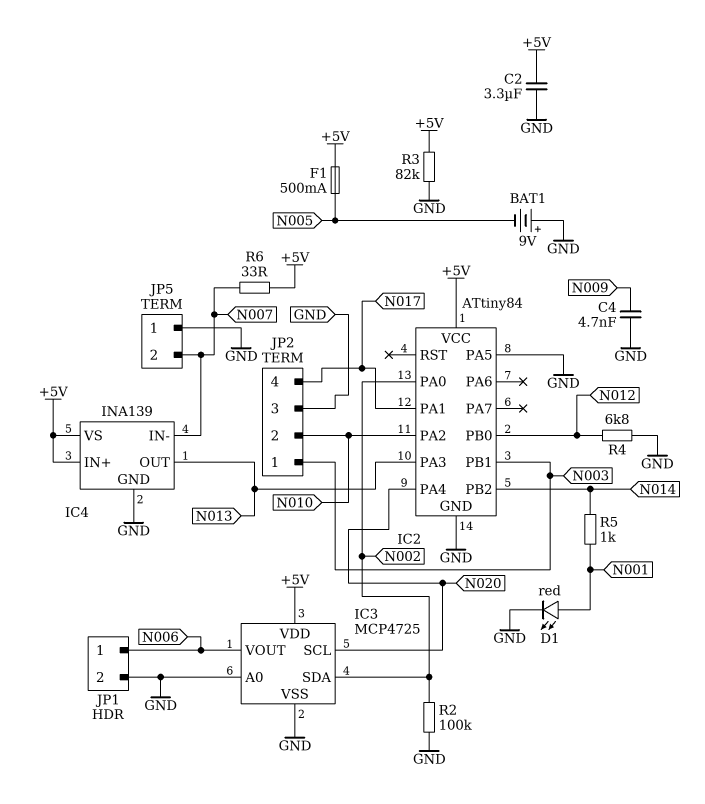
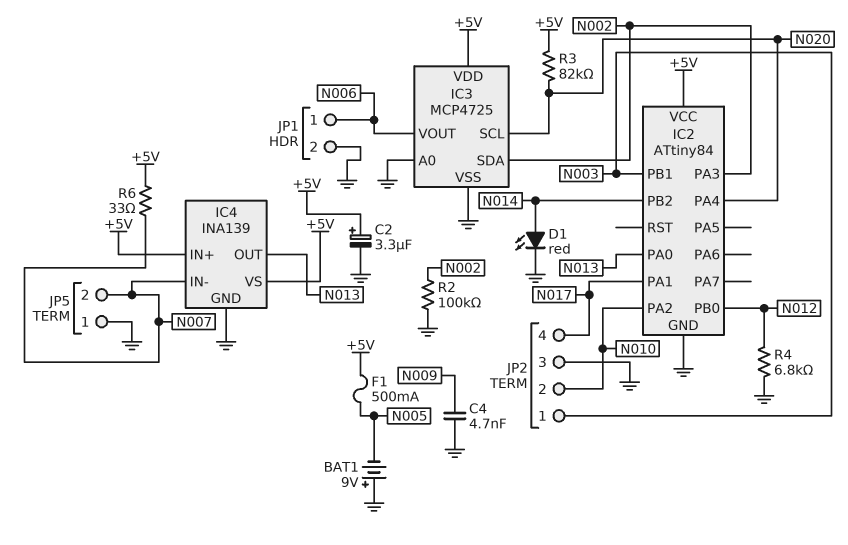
C2: 3.3uF (+5V, GND) -> 3.3uF (plus +5V, minus GND)
D1: LED red (A N001, K GND) -> LED red (A N014, K GND)
IC2 pin PA0: N002 -> N013
IC2 pin PA3: N013 -> N002
IC2 pin PA5: GND -> none
R3: 82k (+5V, GND) -> 82k (+5V, N020)
R5: 1k (N001, N014) -> none

